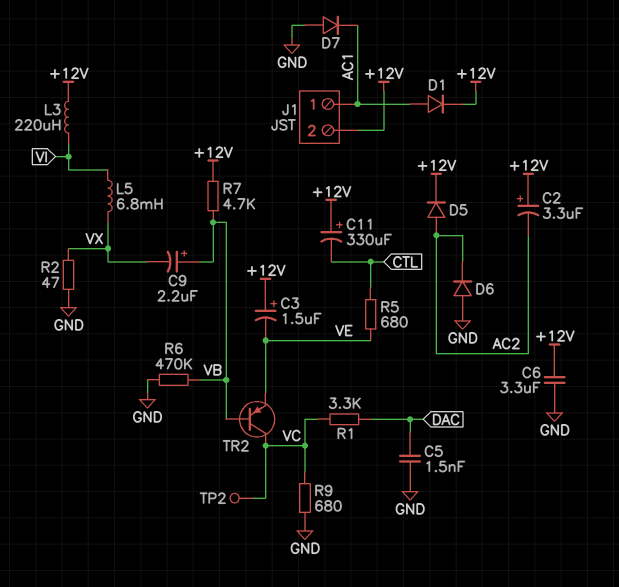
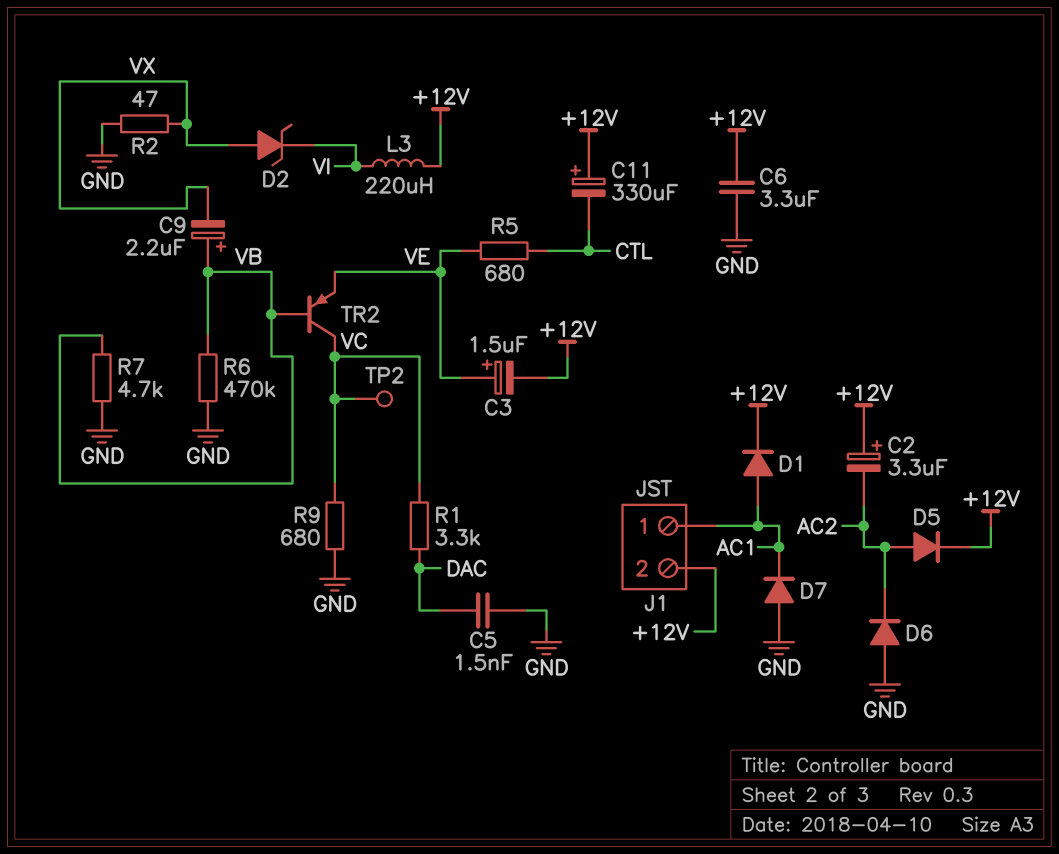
C3: 1.5uF (plus +12V, minus VE) -> 1.5uF (plus VE, minus +12V)
D2: none -> zener (A VX, K VI)
L5: 6.8mH (VI, VX) -> none
R7: 4.7k (+12V, VB) -> 4.7k (GND, VB)

